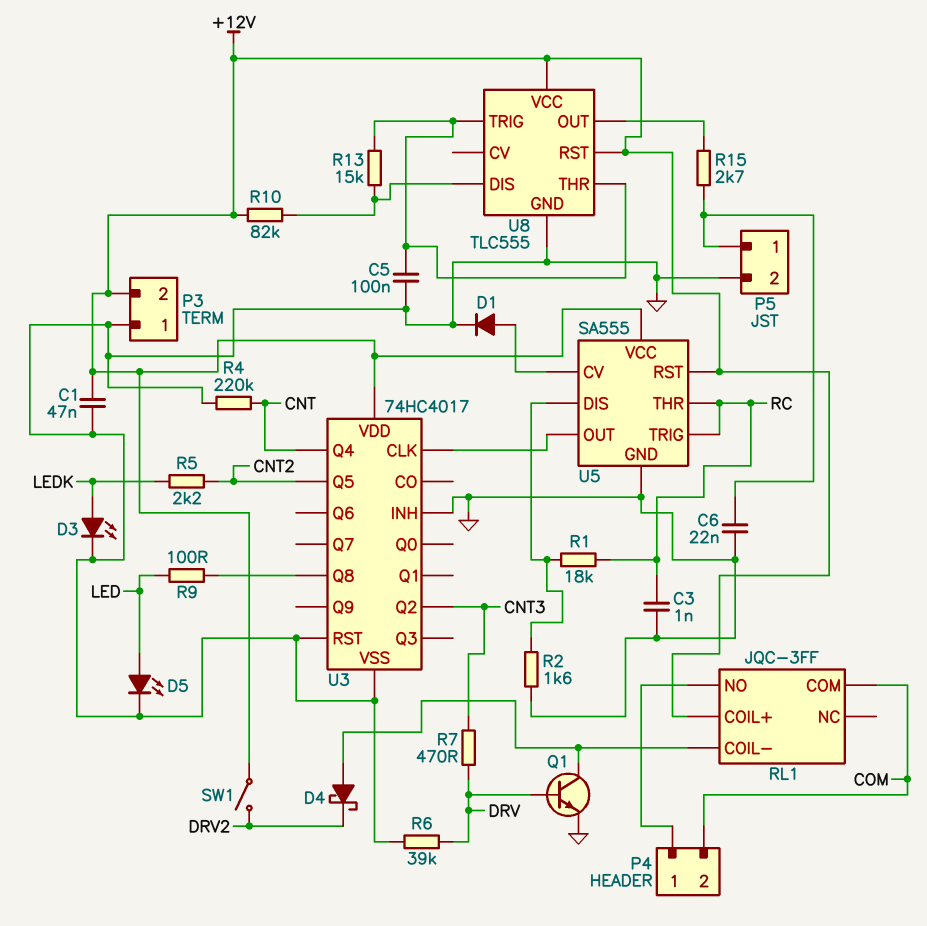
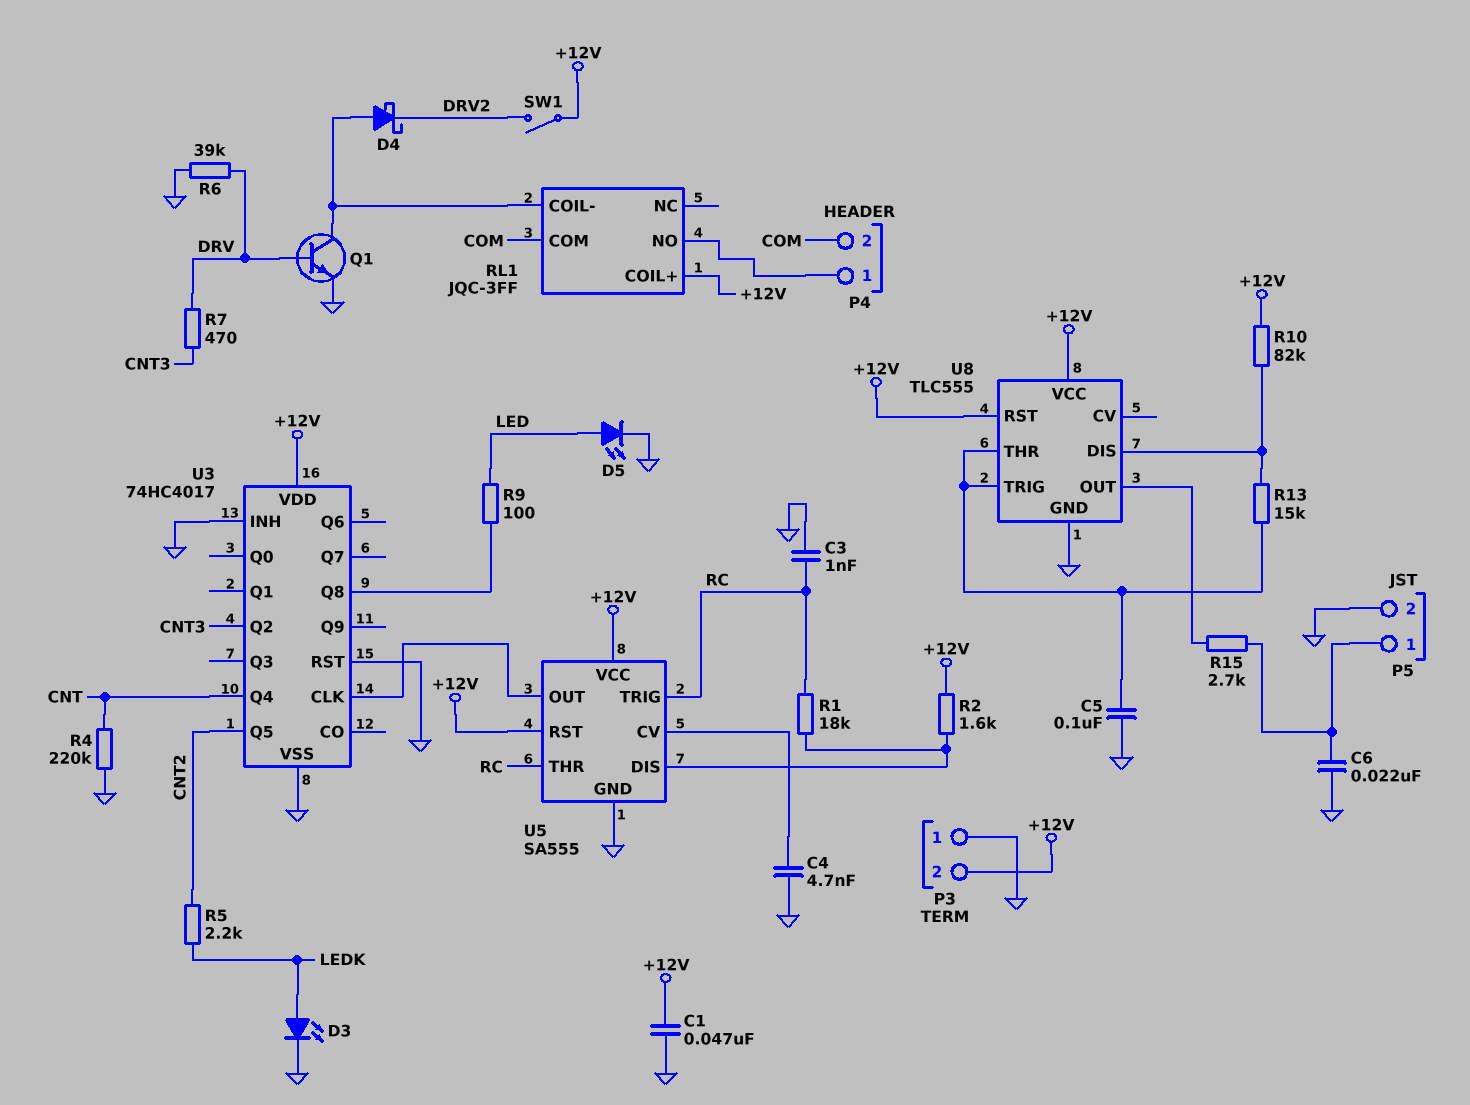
C4: none -> 4.7nF (GND, U5/CV)
D1: diode (A U5/CV, K GND) -> none
R2: 1.6k (GND, U5/DIS) -> 1.6k (+12V, U5/DIS)

